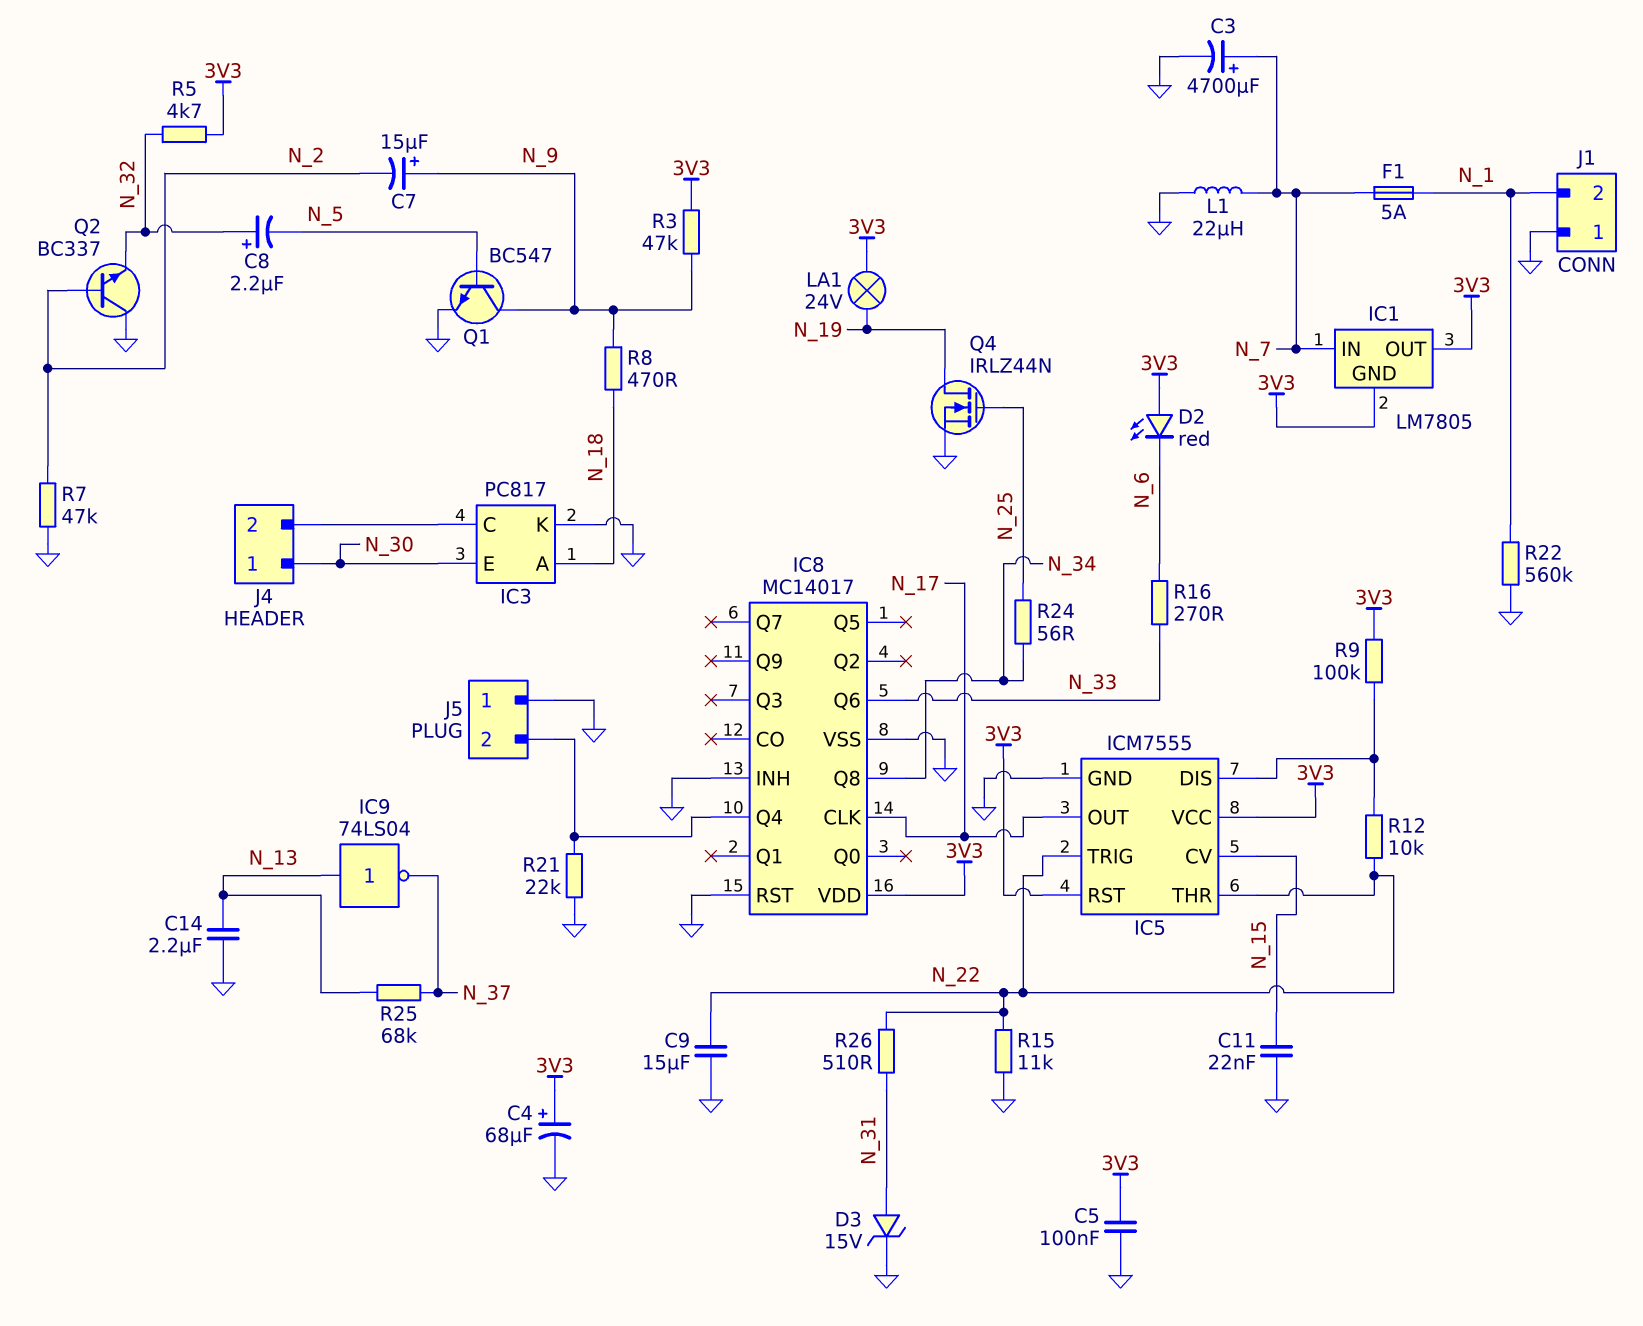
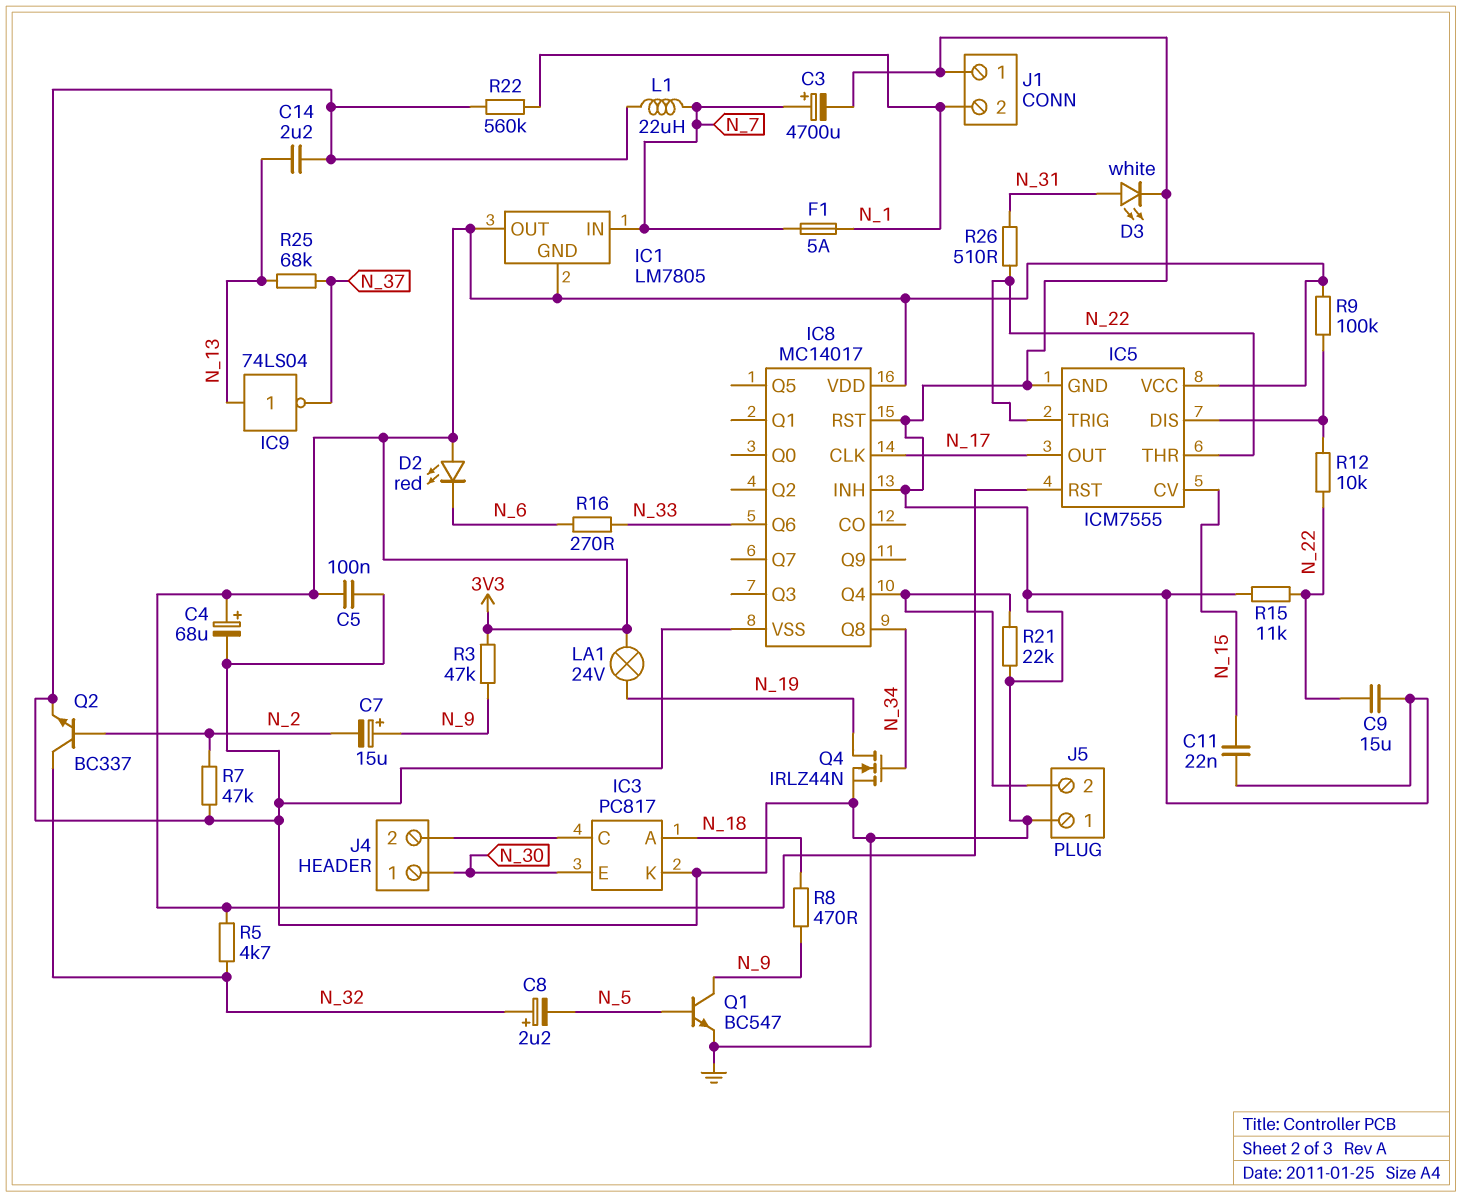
D3: zener 15V (A N_31, K GND) -> LED white (A N_31, K GND)
Q2: NPN BC337 (B N_2, C GND, E N_32) -> NPN BC337 (B N_2, C N_32, E GND)
Q4: NMOS IRLZ44N (G N_25, D N_19, S GND) -> NMOS IRLZ44N (G N_34, D N_19, S GND)
R24: 56 (N_25, N_34) -> none

